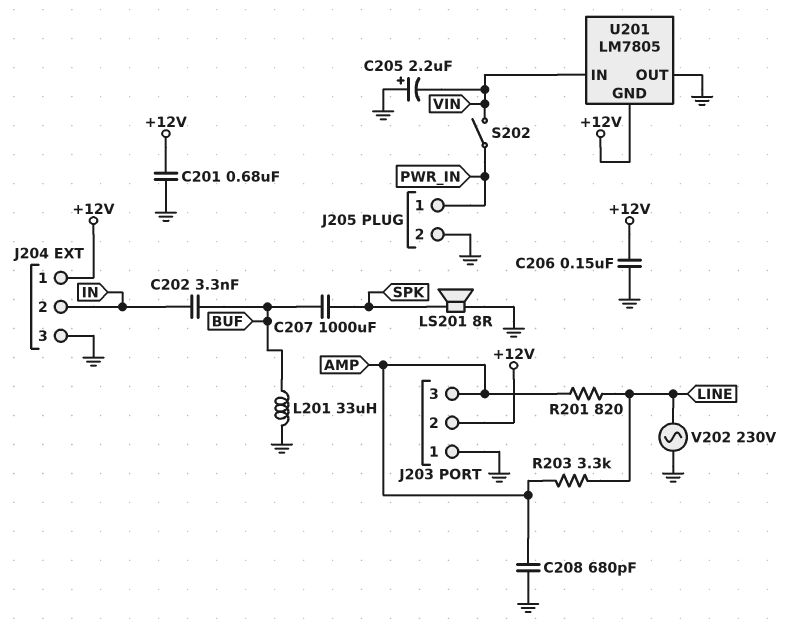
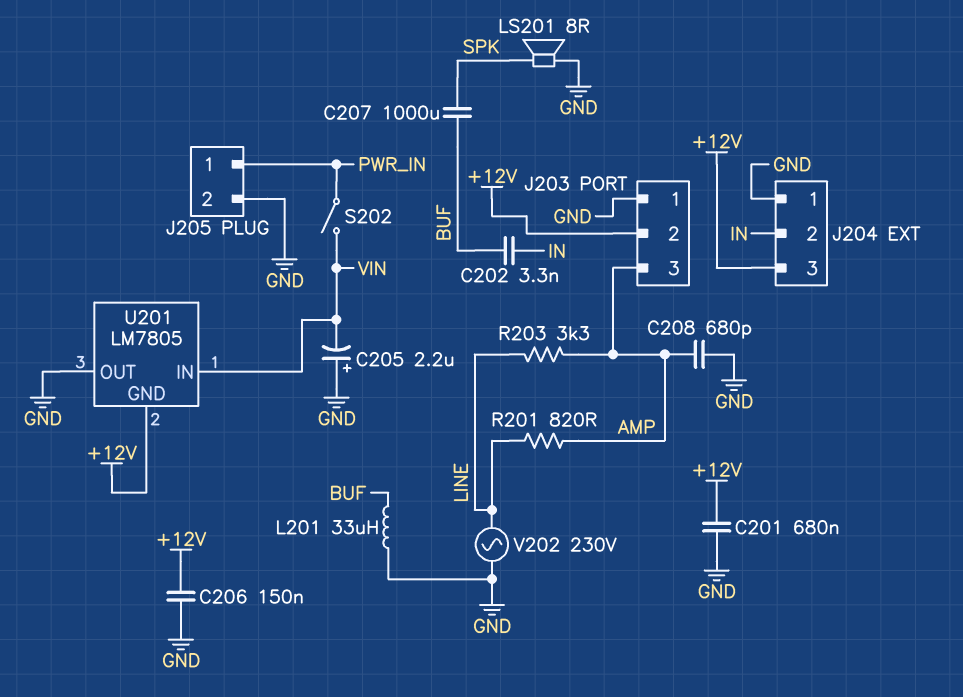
J204 pin 1: +12V -> GND
J204 pin 3: GND -> +12V

